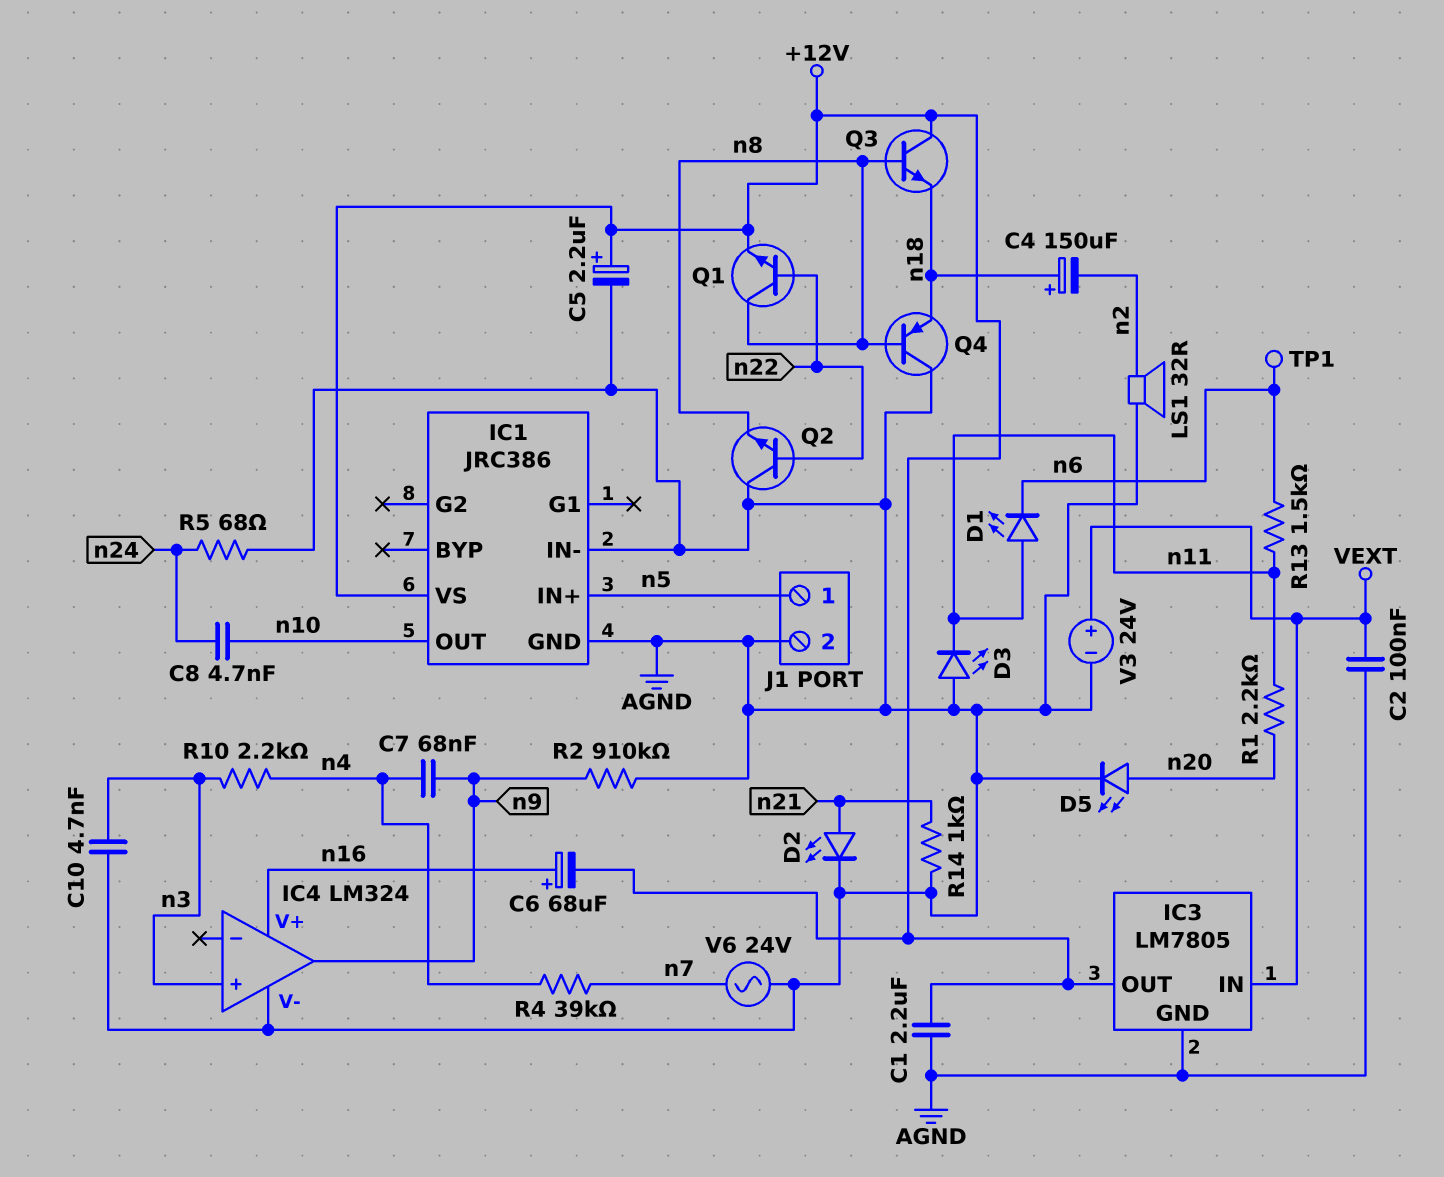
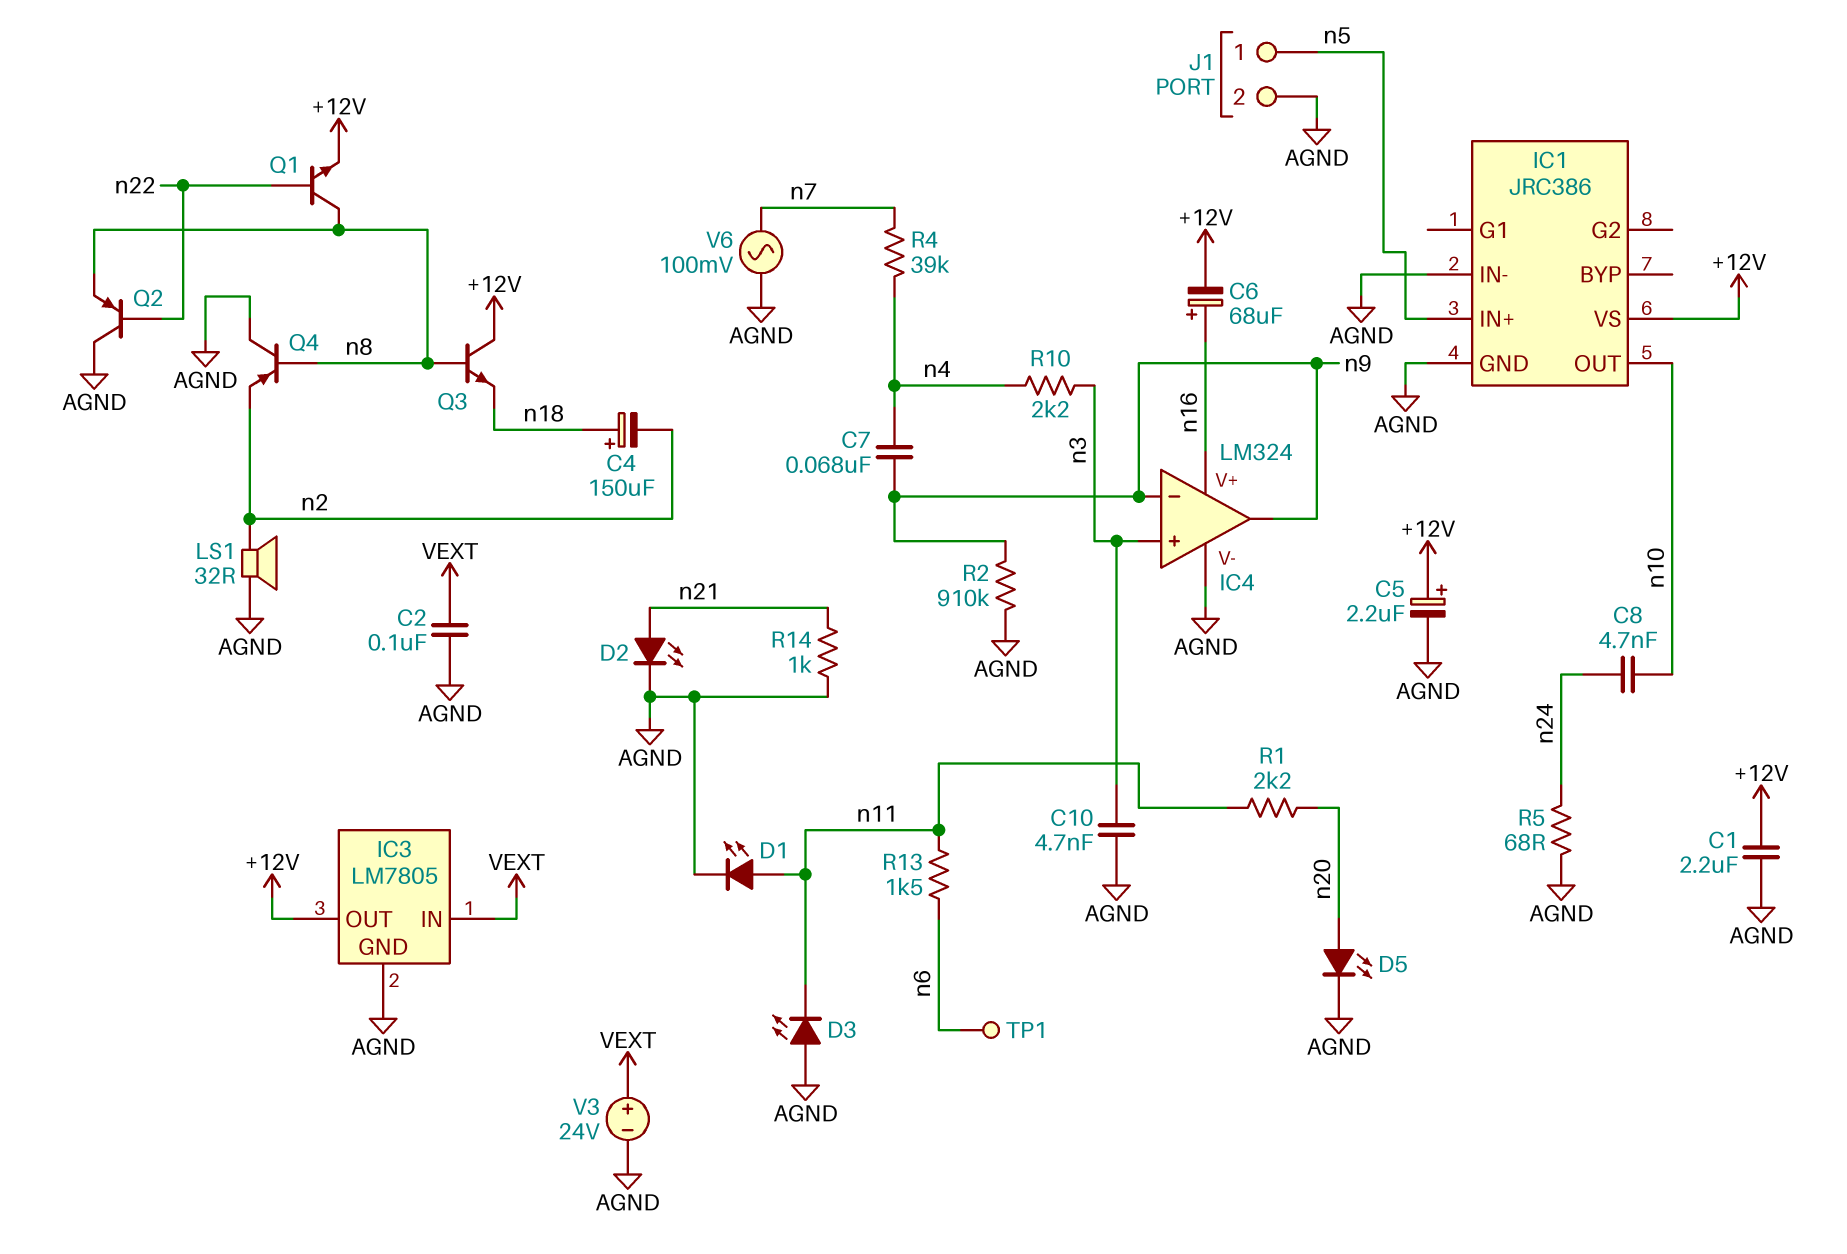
D1: LED (A n11, K n6) -> LED (A n11, K AGND)
IC4 pin in-: none -> n9
Q2: NPN (B n22, C AGND, E n8) -> PNP (B n22, C AGND, E n8)
Q4: PNP (B n8, C AGND, E n18) -> PNP (B n8, C AGND, E n2)
V6: AC 24V (AGND, n7) -> AC 100mV (AGND, n7)

